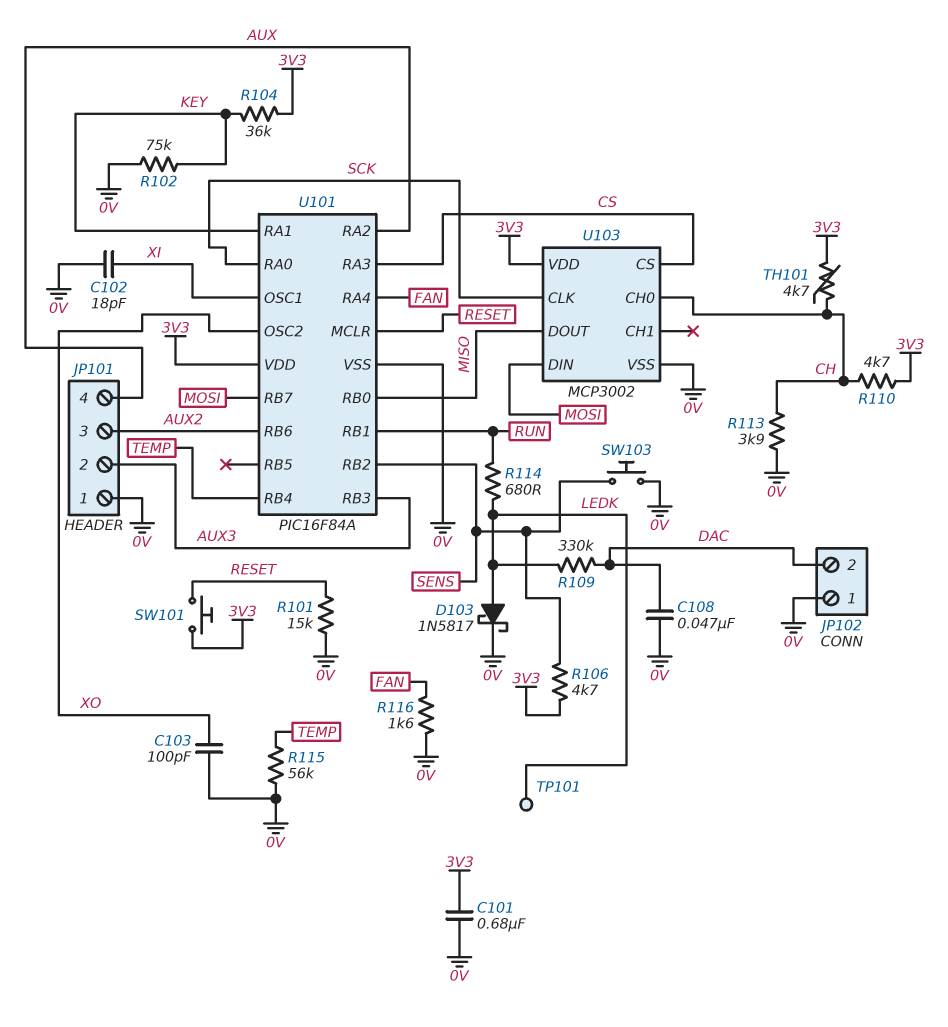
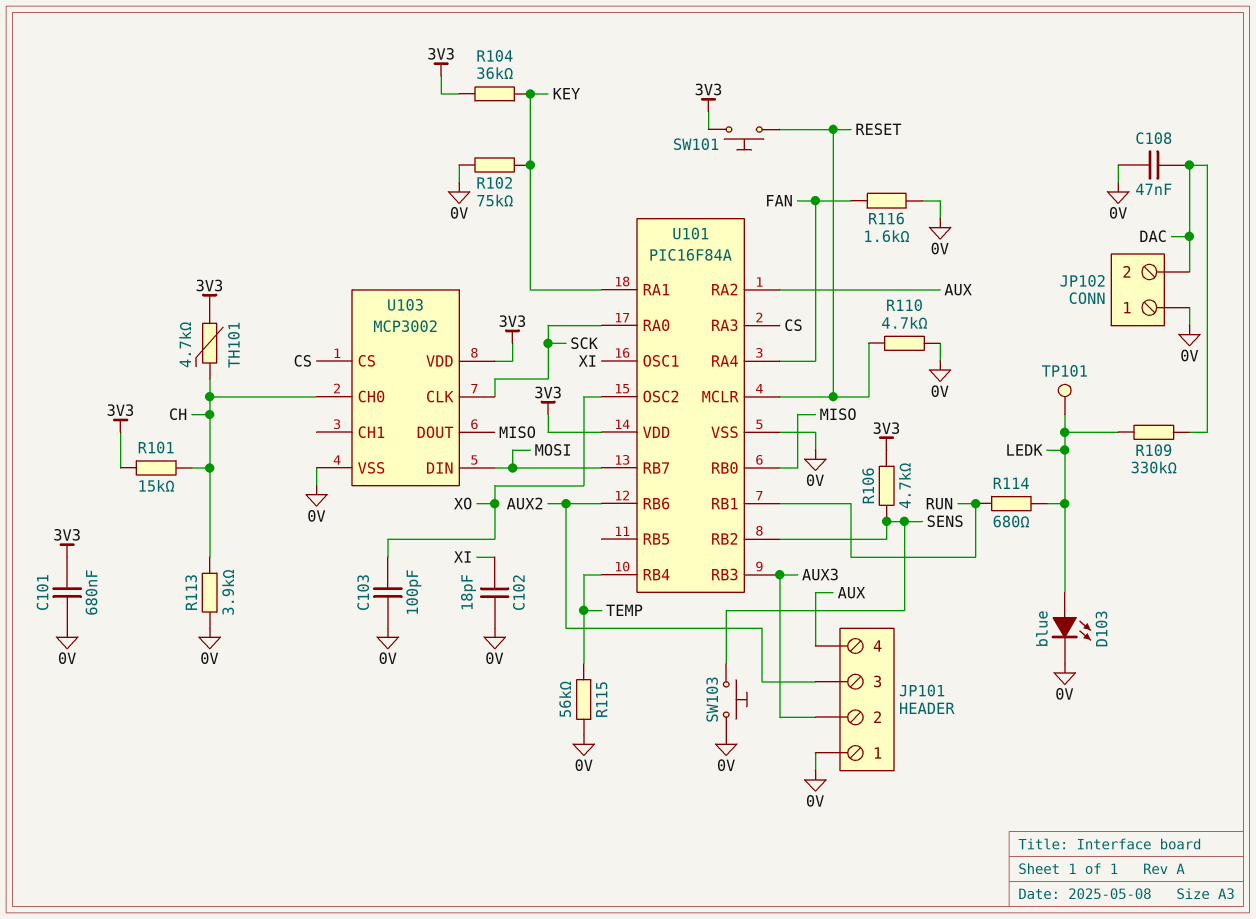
D103: schottky 1N5817 (A LEDK, K 0V) -> LED blue (A LEDK, K 0V)
R101: 15k (0V, RESET) -> 15k (3V3, CH)
R110: 4.7k (3V3, CH) -> 4.7k (0V, RESET)

